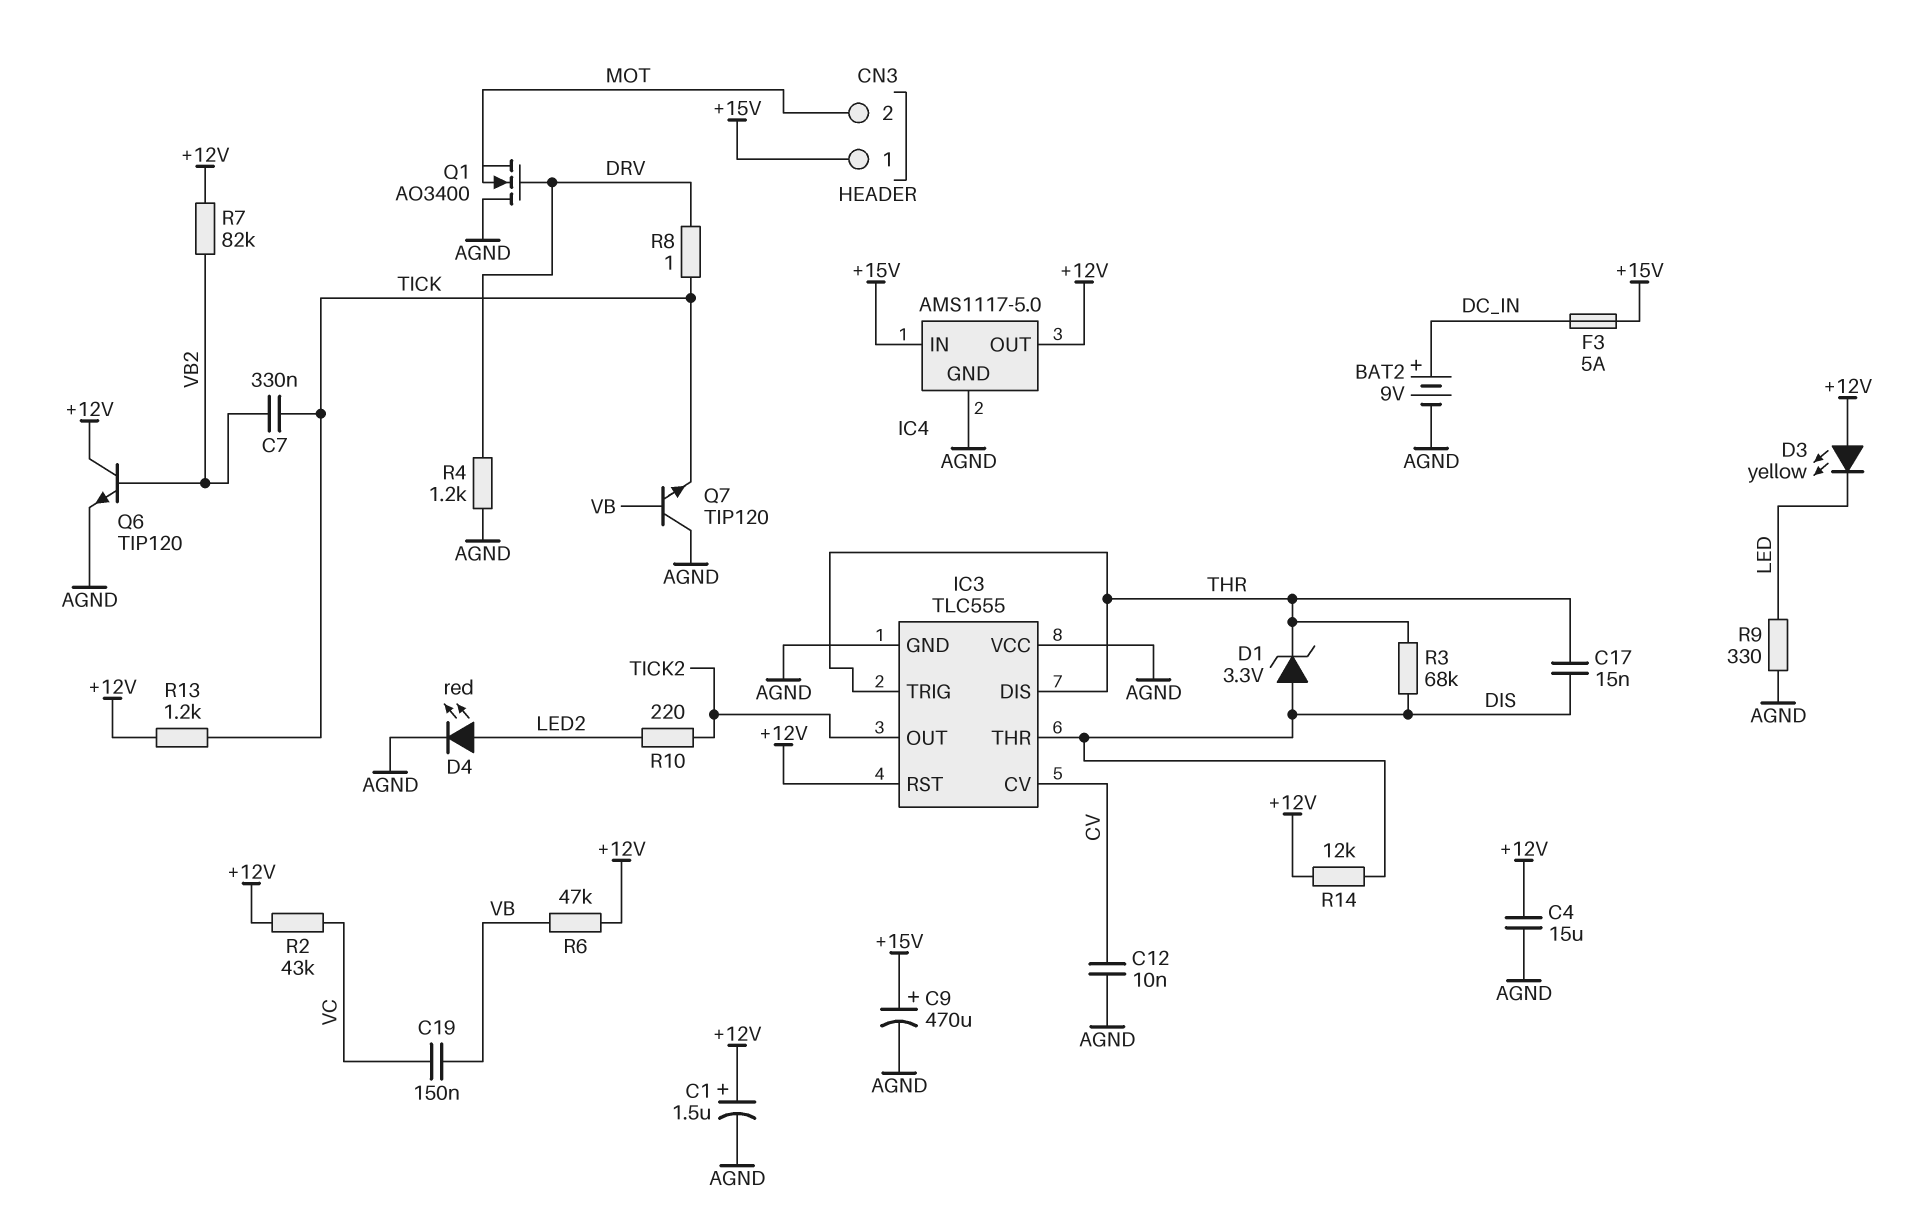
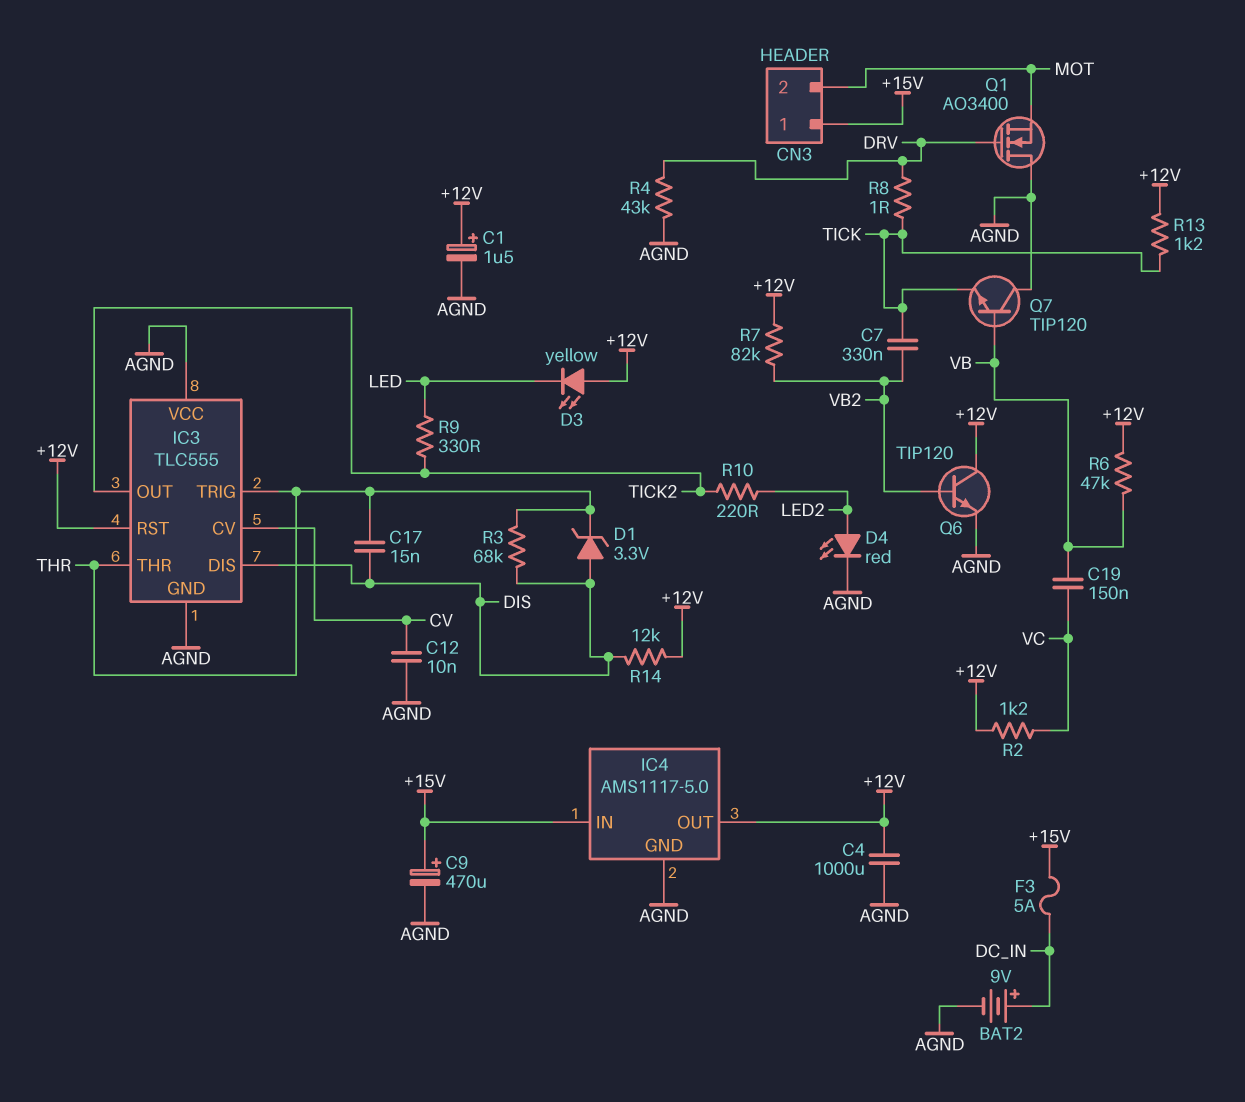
C4: 15uF (+12V, AGND) -> 1000uF (+12V, AGND)
IC3 pin DIS: THR -> DIS
IC3 pin THR: DIS -> THR
R2: 43k (+12V, VC) -> 1.2k (+12V, VC)
R4: 1.2k (AGND, DRV) -> 43k (AGND, DRV)
R9: 330 (AGND, LED) -> 330 (LED, TICK2)

